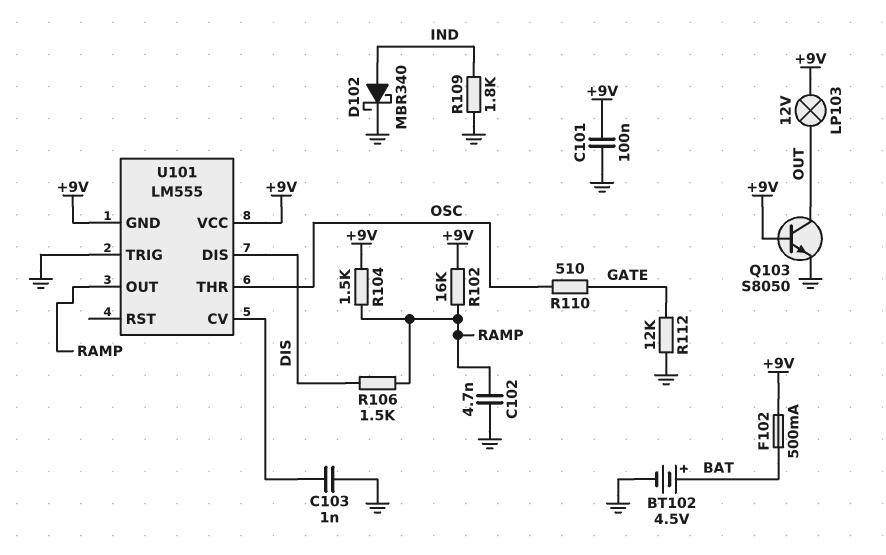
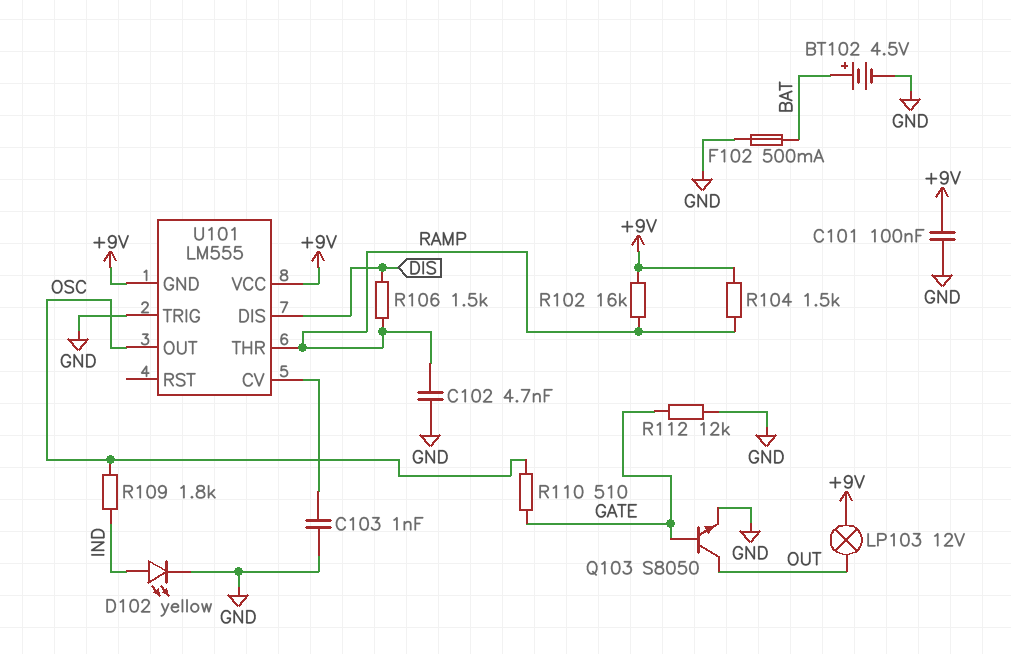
D102: schottky MBR340 (A IND, K GND) -> LED yellow (A IND, K GND)
F102: 500mA (+9V, BAT) -> 500mA (BAT, GND)
Q103: NPN S8050 (B +9V, C OUT, E GND) -> NPN S8050 (B GATE, C OUT, E GND)
R109: 1.8k (GND, IND) -> 1.8k (IND, OSC)
U101 pin OUT: RAMP -> OSC
U101 pin THR: OSC -> RAMP

